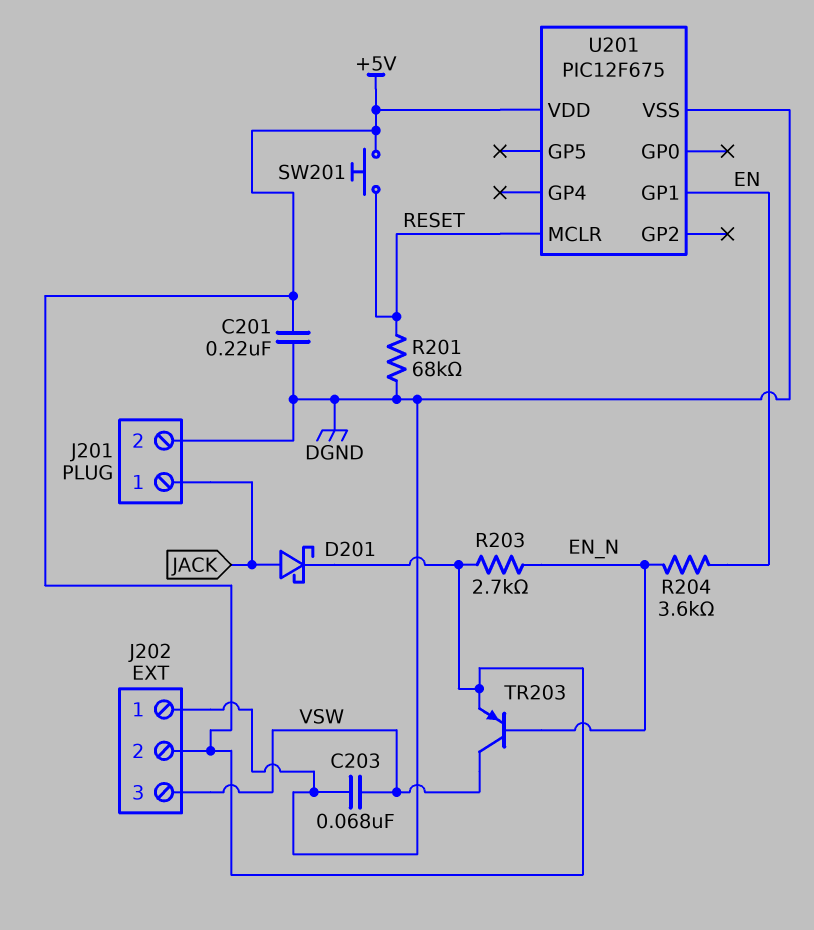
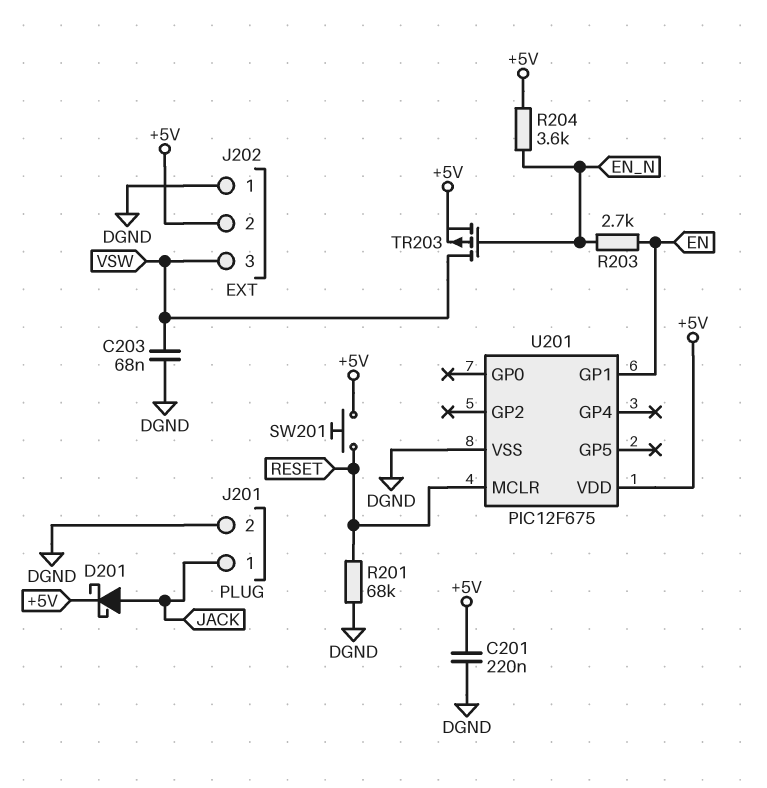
R203: 2.7k (+5V, EN_N) -> 2.7k (EN, EN_N)
R204: 3.6k (EN, EN_N) -> 3.6k (+5V, EN_N)
TR203: PNP (B EN_N, C VSW, E +5V) -> PMOS (G EN_N, D VSW, S +5V)

